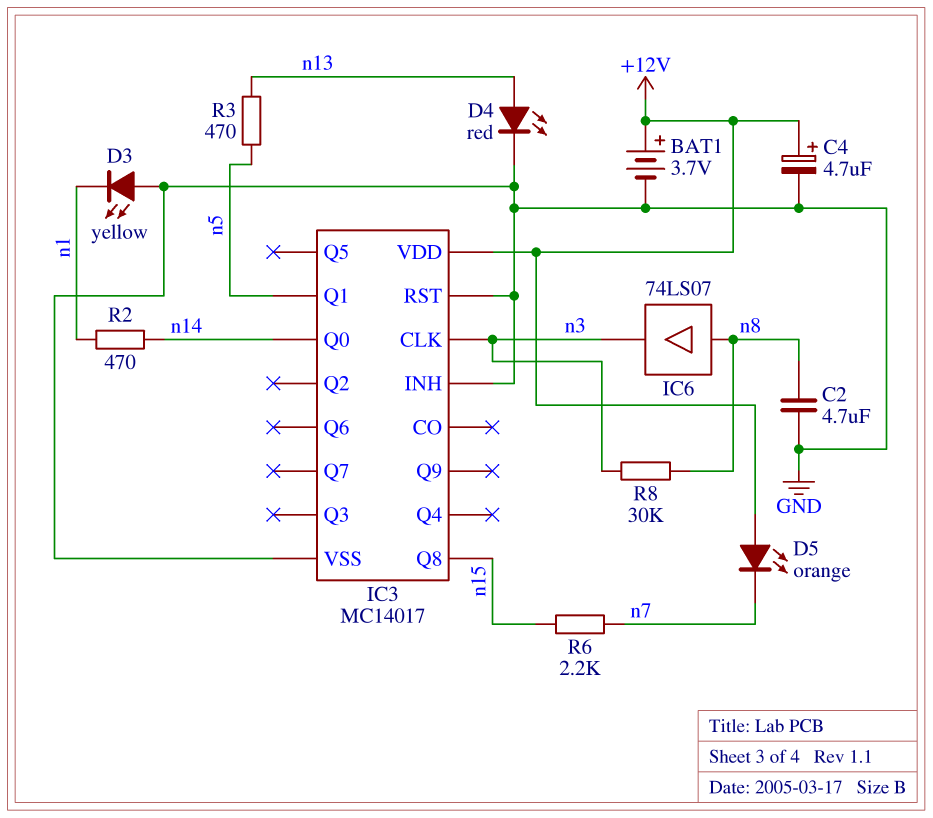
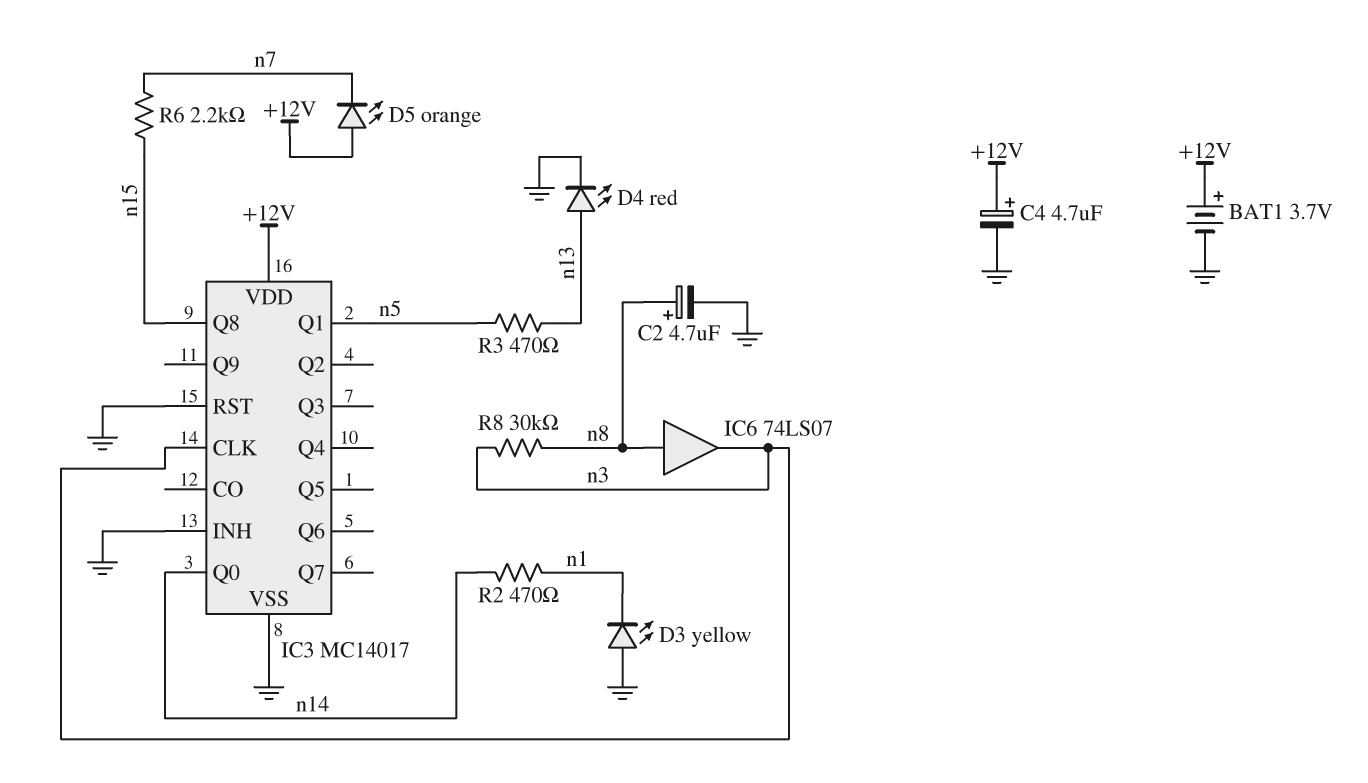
C2: 4.7uF (GND, n8) -> 4.7uF (plus n8, minus GND)

